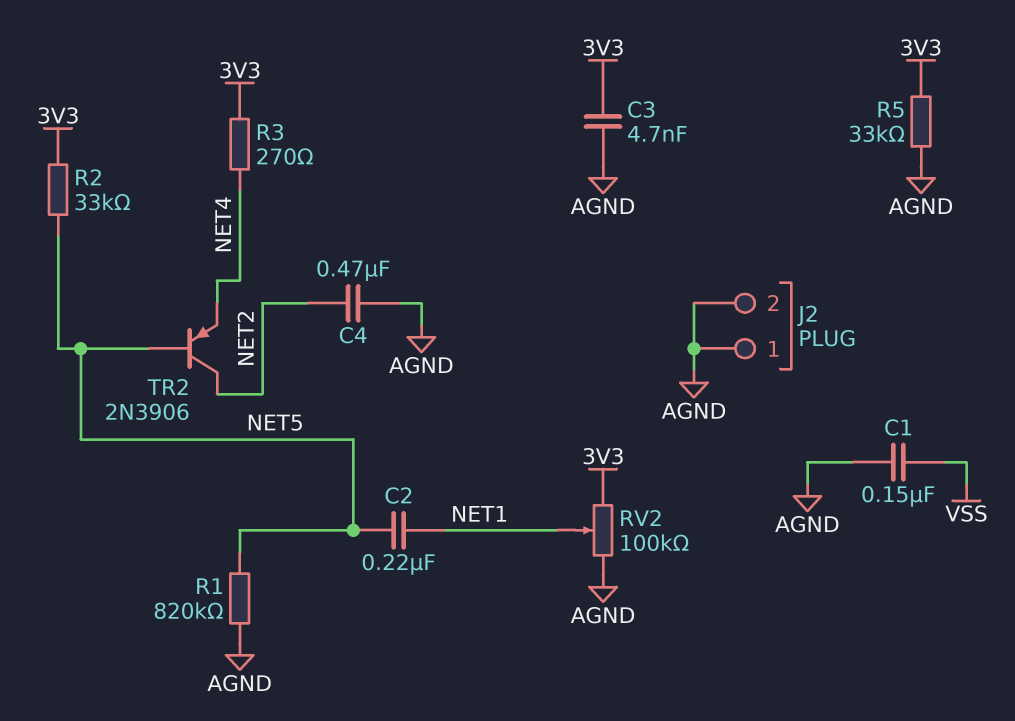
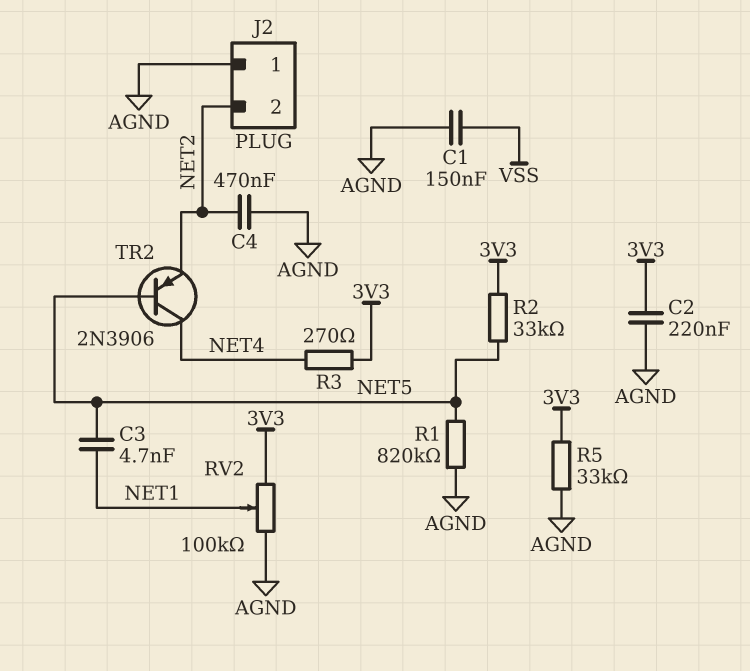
C2: 220nF (NET1, NET5) -> 220nF (3V3, AGND)
C3: 4.7nF (3V3, AGND) -> 4.7nF (NET1, NET5)
J2 pin 2: AGND -> NET2
TR2: PNP 2N3906 (B NET5, C NET2, E NET4) -> PNP 2N3906 (B NET5, C NET4, E NET2)

